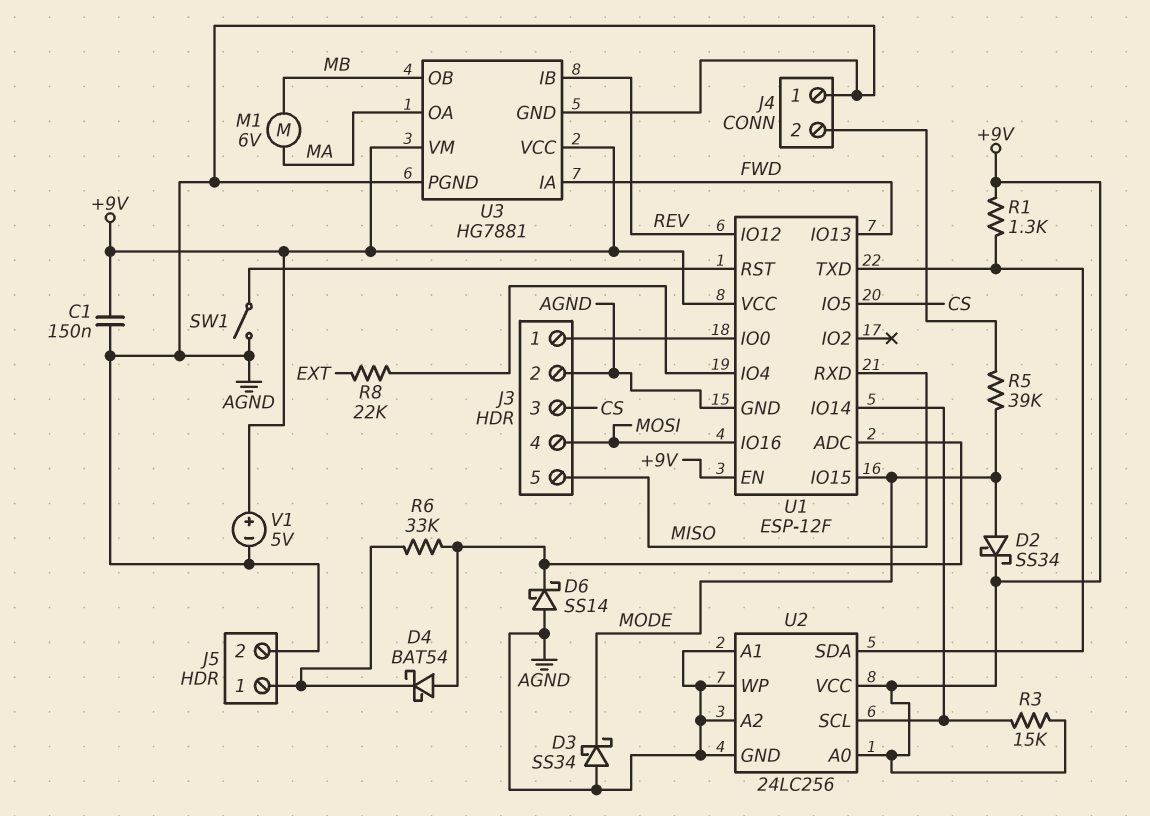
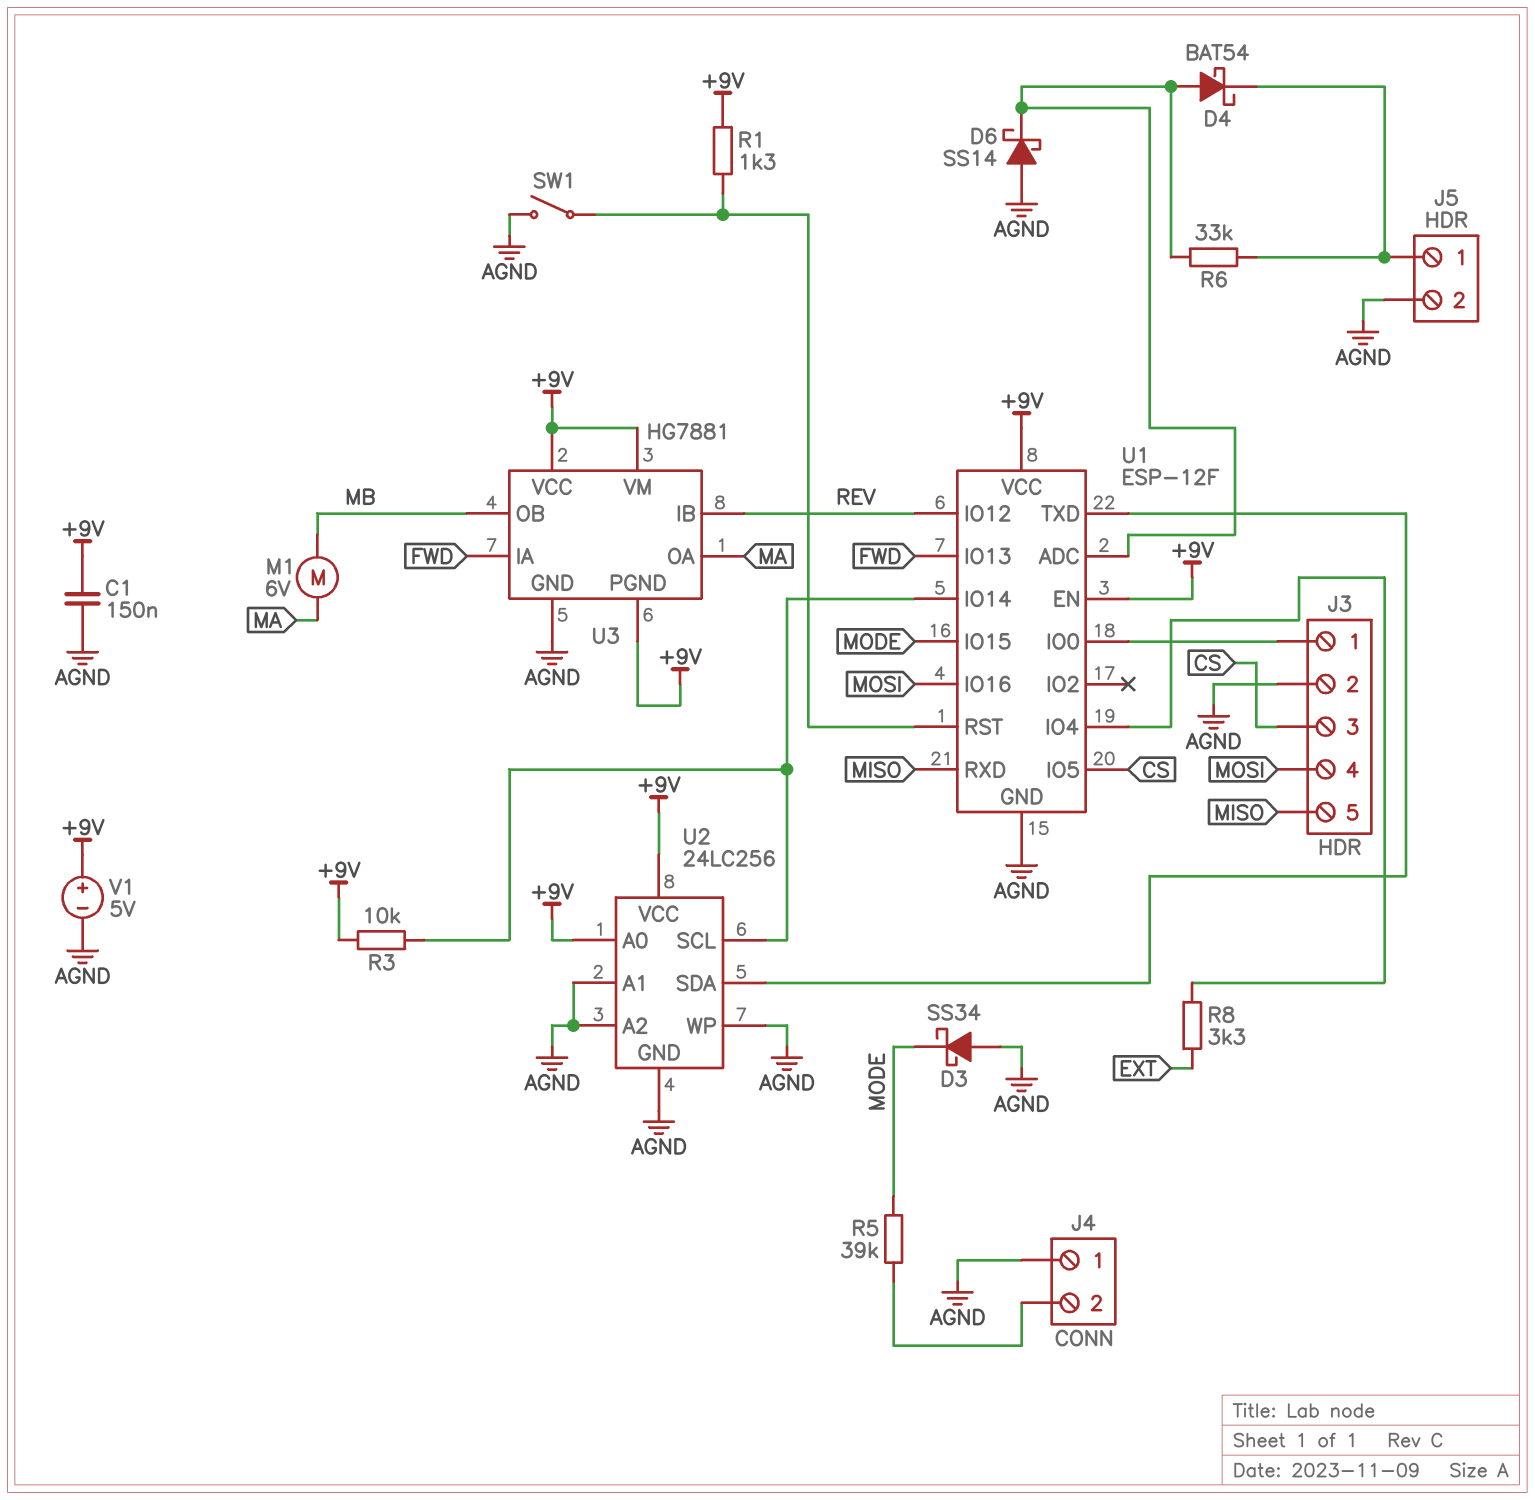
D2: schottky SS34 (A MODE, K +9V) -> none
R1: 1.3k (+9V, U1/TXD) -> 1.3k (+9V, U1/RST)
R3: 15k (+9V, U1/IO14) -> 10k (+9V, U1/IO14)
R8: 22k (EXT, U1/IO4) -> 3.3k (EXT, U1/IO4)
U3 pin PGND: AGND -> +9V

